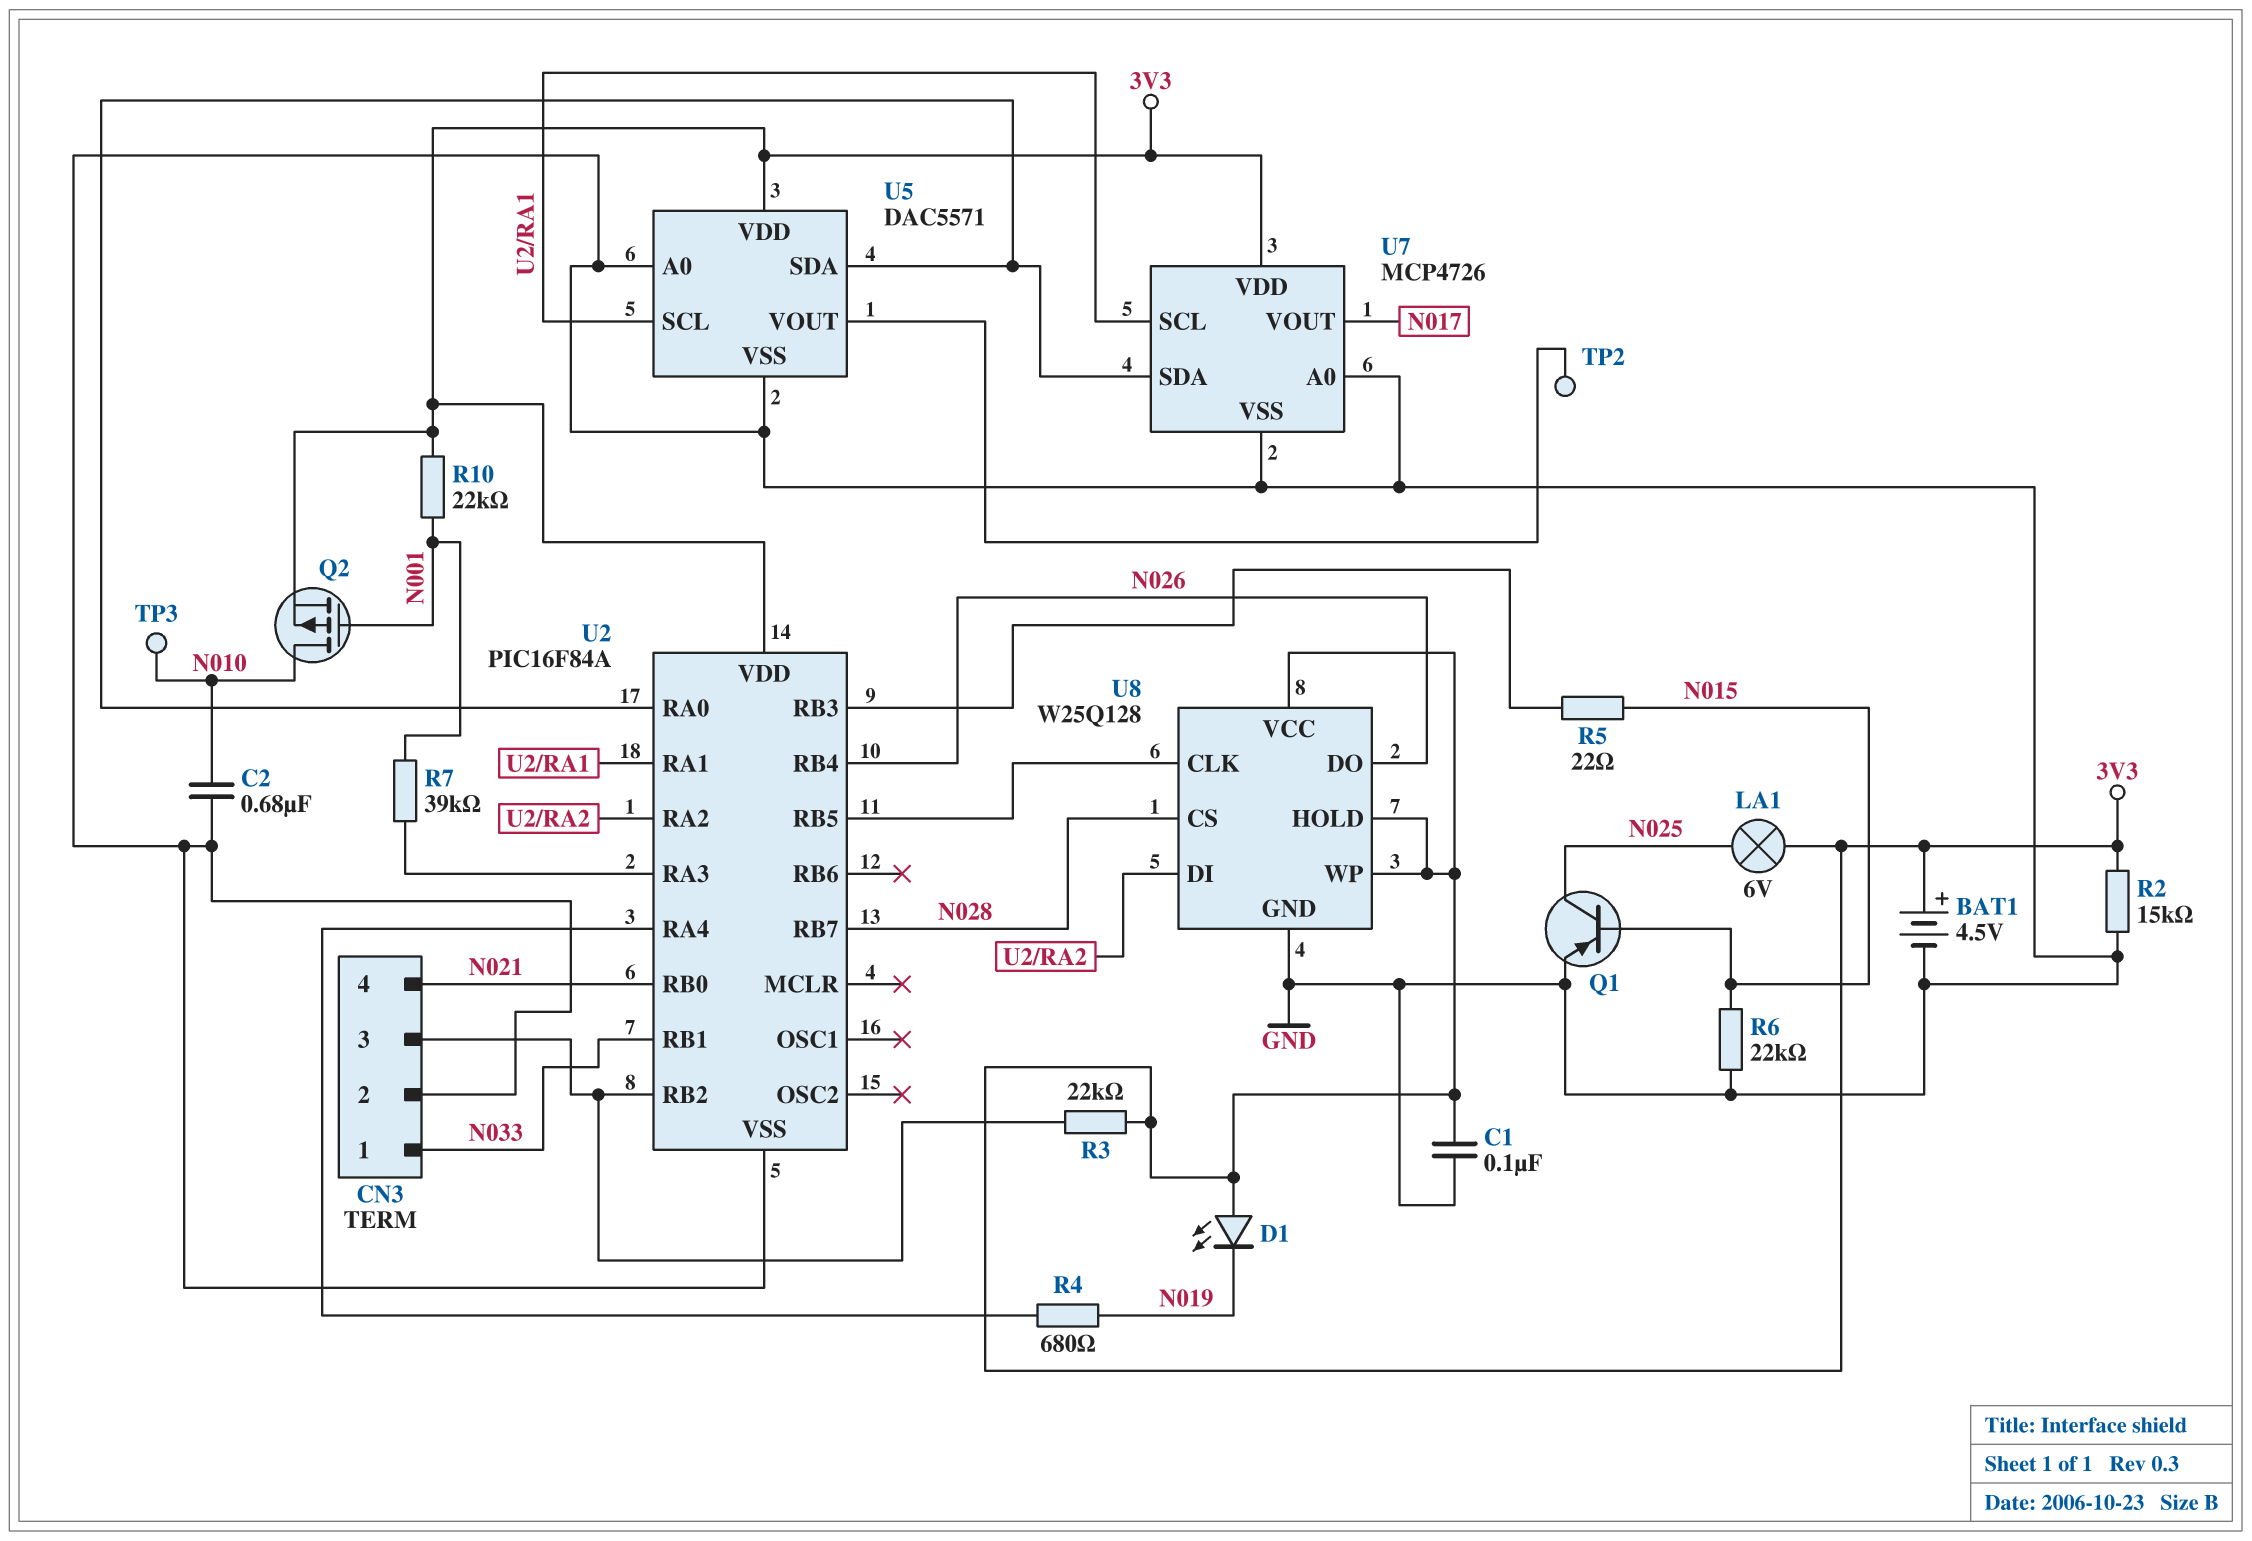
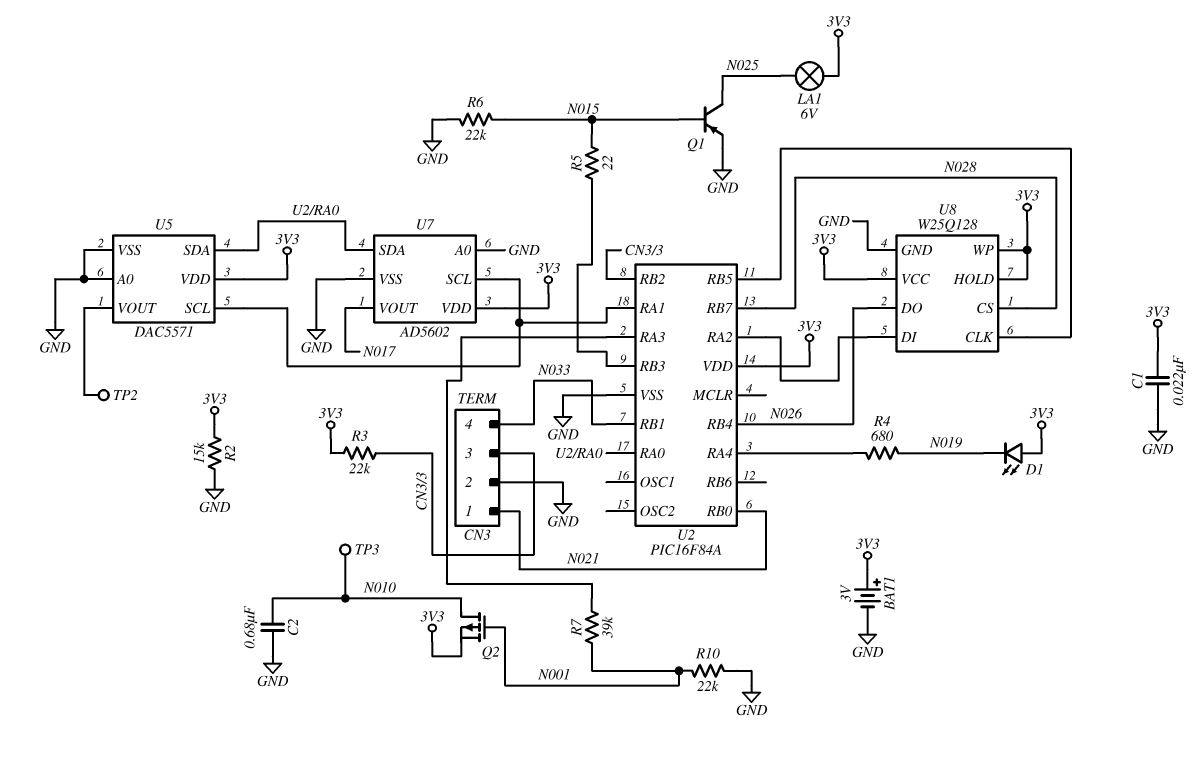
BAT1: 4.5V (plus 3V3, minus GND) -> 3V (plus 3V3, minus GND)
C1: 100nF (3V3, GND) -> 22nF (3V3, GND)
CN3 pin 1: N033 -> N021
CN3 pin 4: N021 -> N033
R10: 22k (3V3, N001) -> 22k (GND, N001)
U7: MCP4726 -> AD5602

